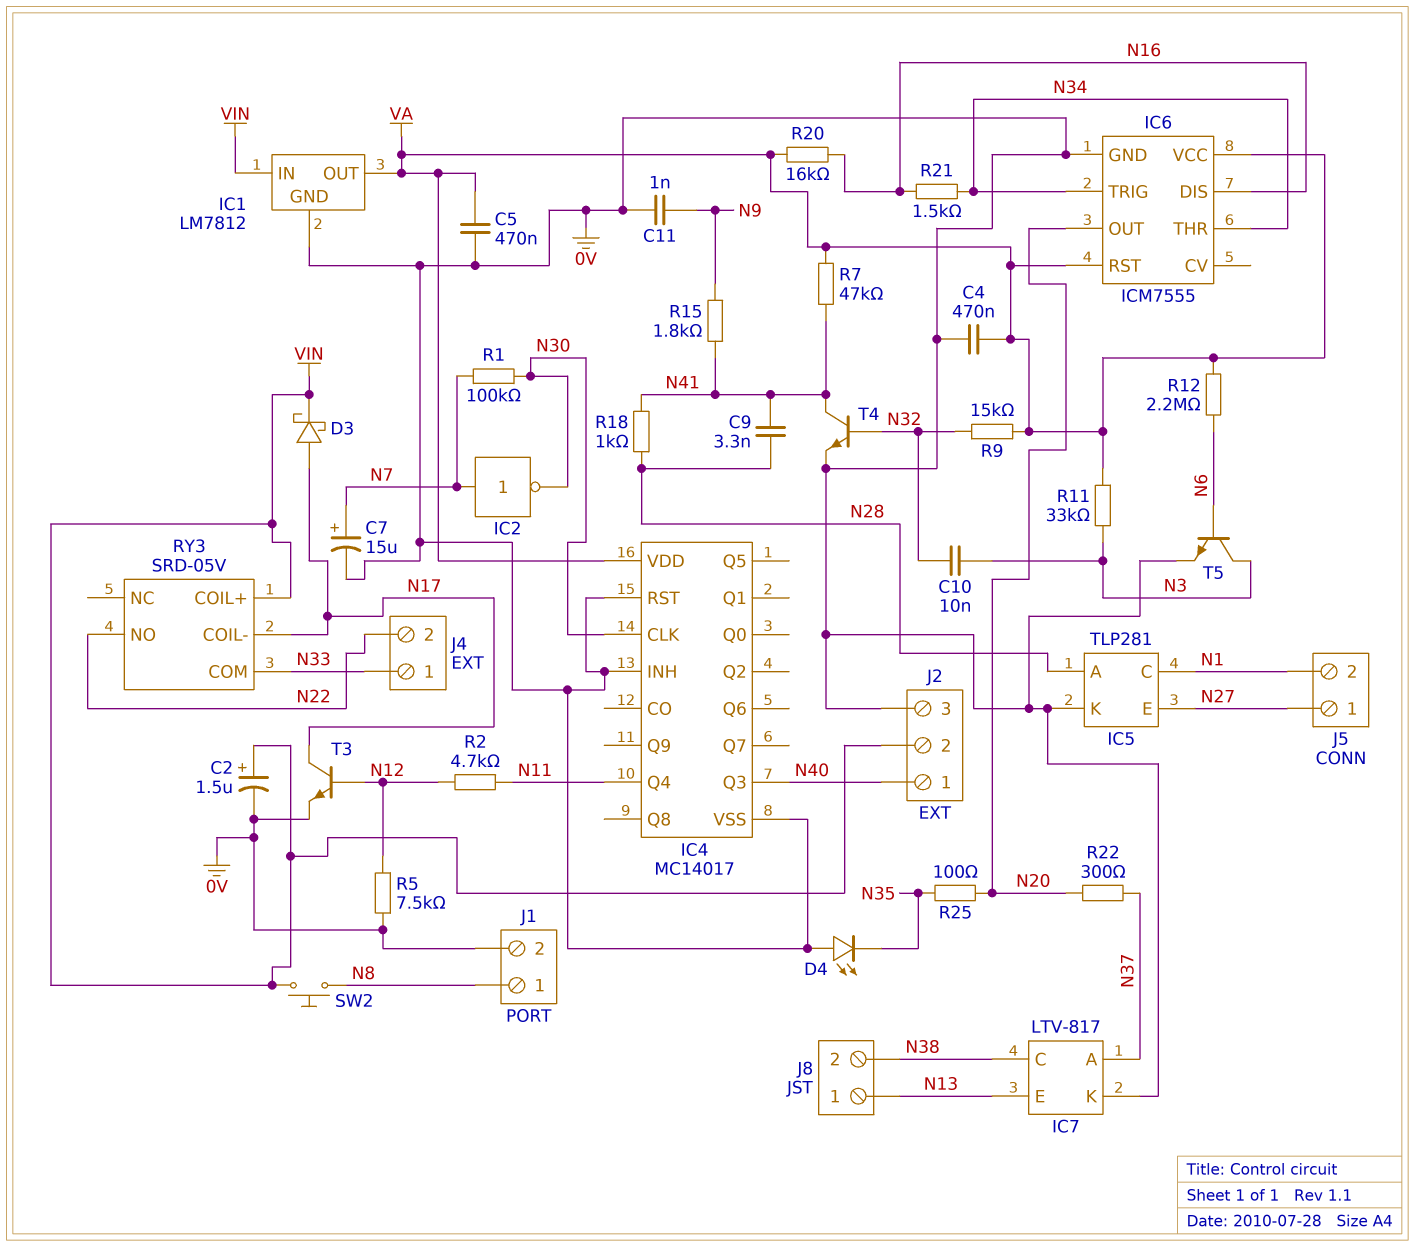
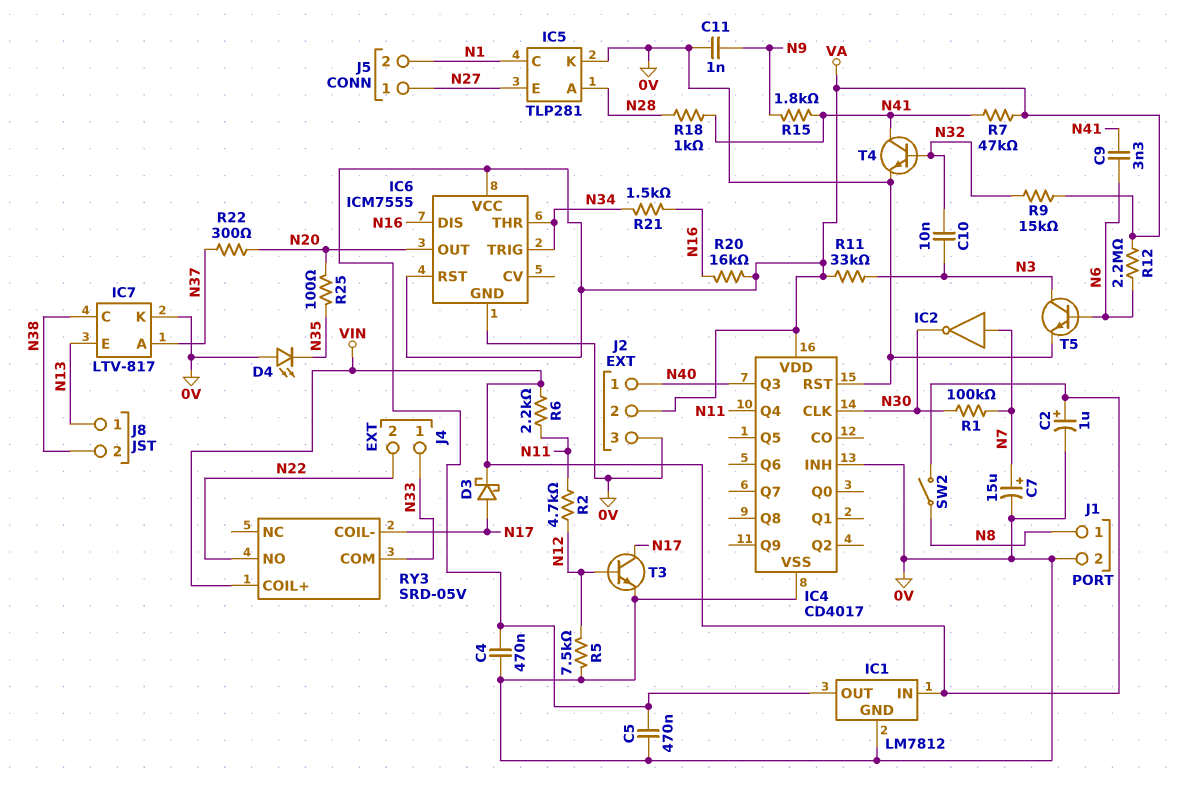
C2: 1.5uF (plus VIN, minus 0V) -> 1uF (plus VIN, minus 0V)
C9: 3.3nF (N28, N41) -> 3.3nF (N6, N41)
IC4: MC14017 -> CD4017
J2 pin 2: VIN -> VA
R6: none -> 2.2k (N11, VIN)
SW2: button (N8, VIN) -> switch (N8, VIN)

